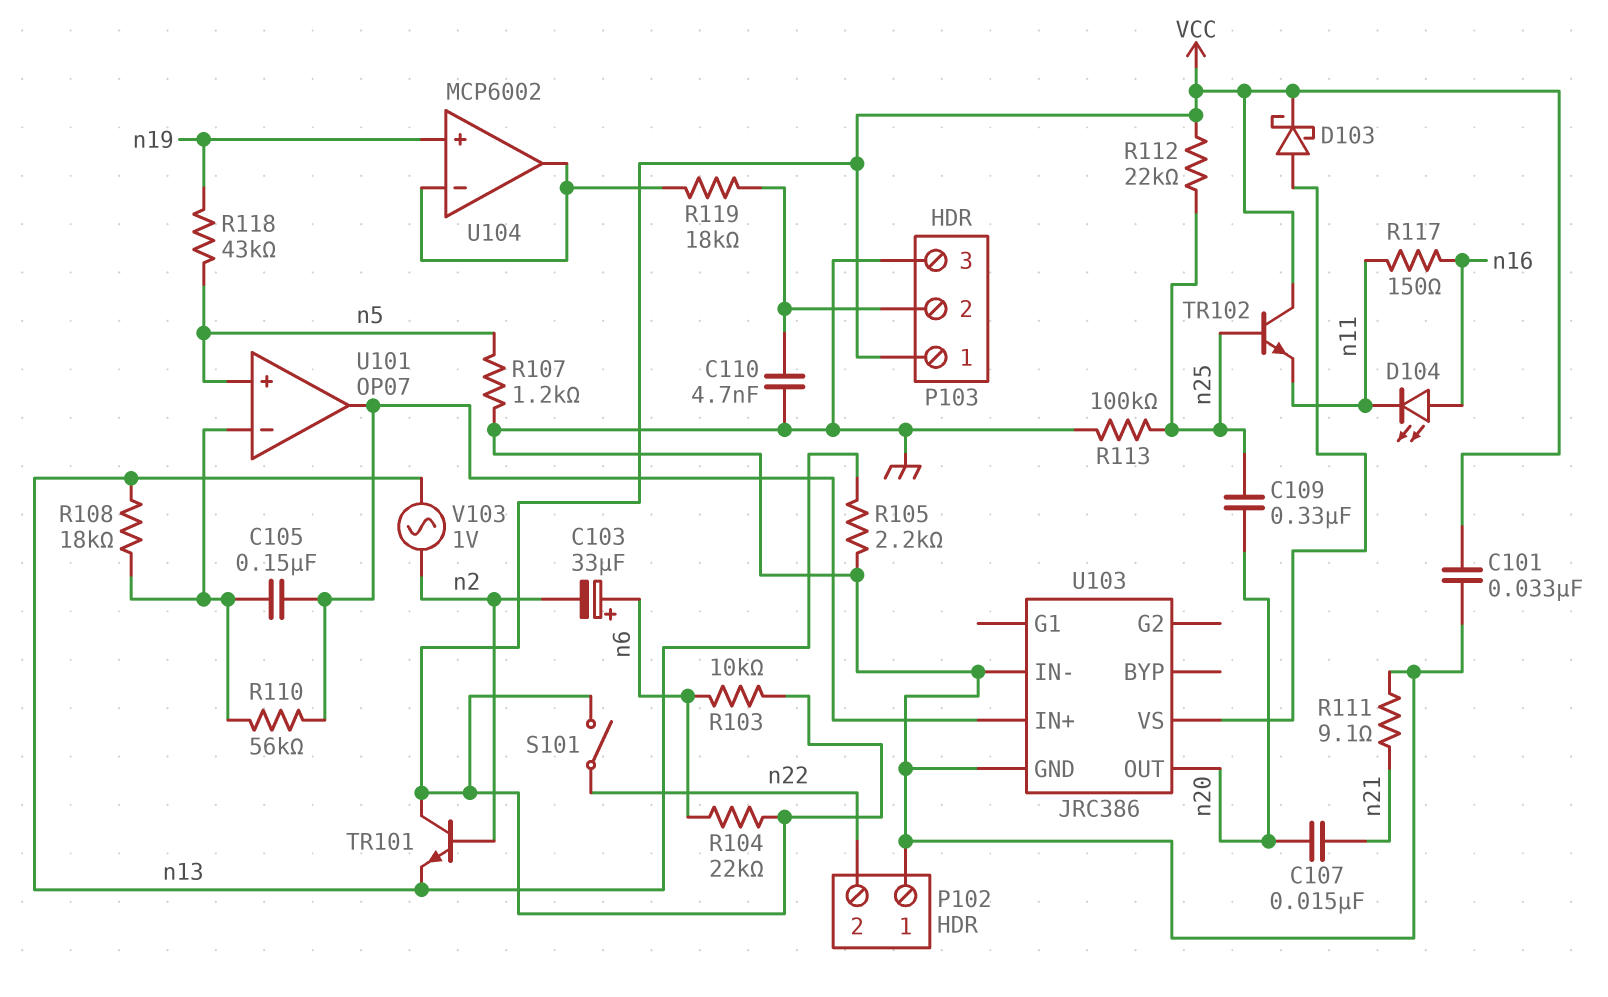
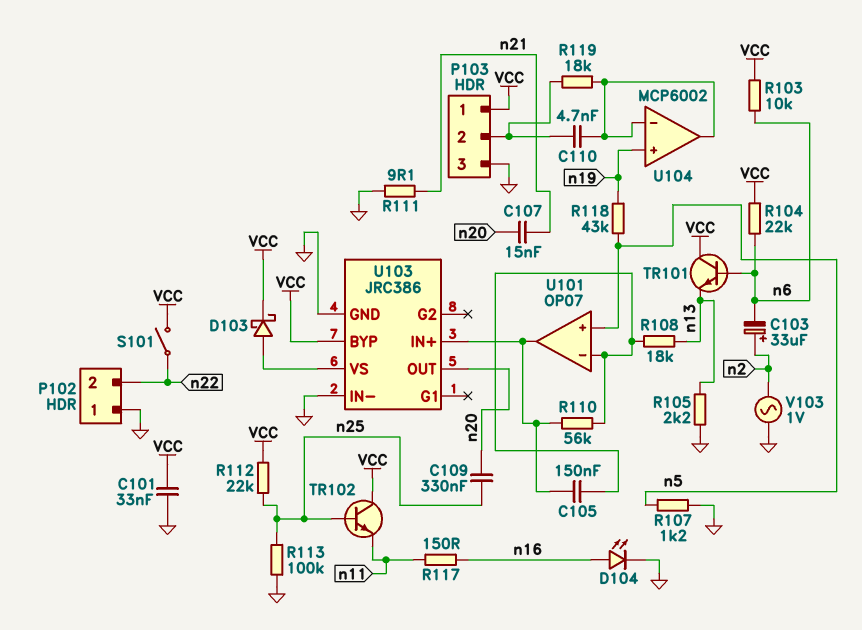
C103: 33uF (plus n6, minus n2) -> 33uF (plus n2, minus n6)
C110: 4.7nF (GND, P103/2) -> 4.7nF (P103/2, U104/in-)
D104: LED (A n16, K n11) -> LED (A n16, K GND)
TR101: NPN (B n2, C VCC, E n13) -> NPN (B n6, C VCC, E n13)
U103 pin BYP: none -> VCC
V103: AC 1V (n2, n13) -> AC 1V (GND, n2)

